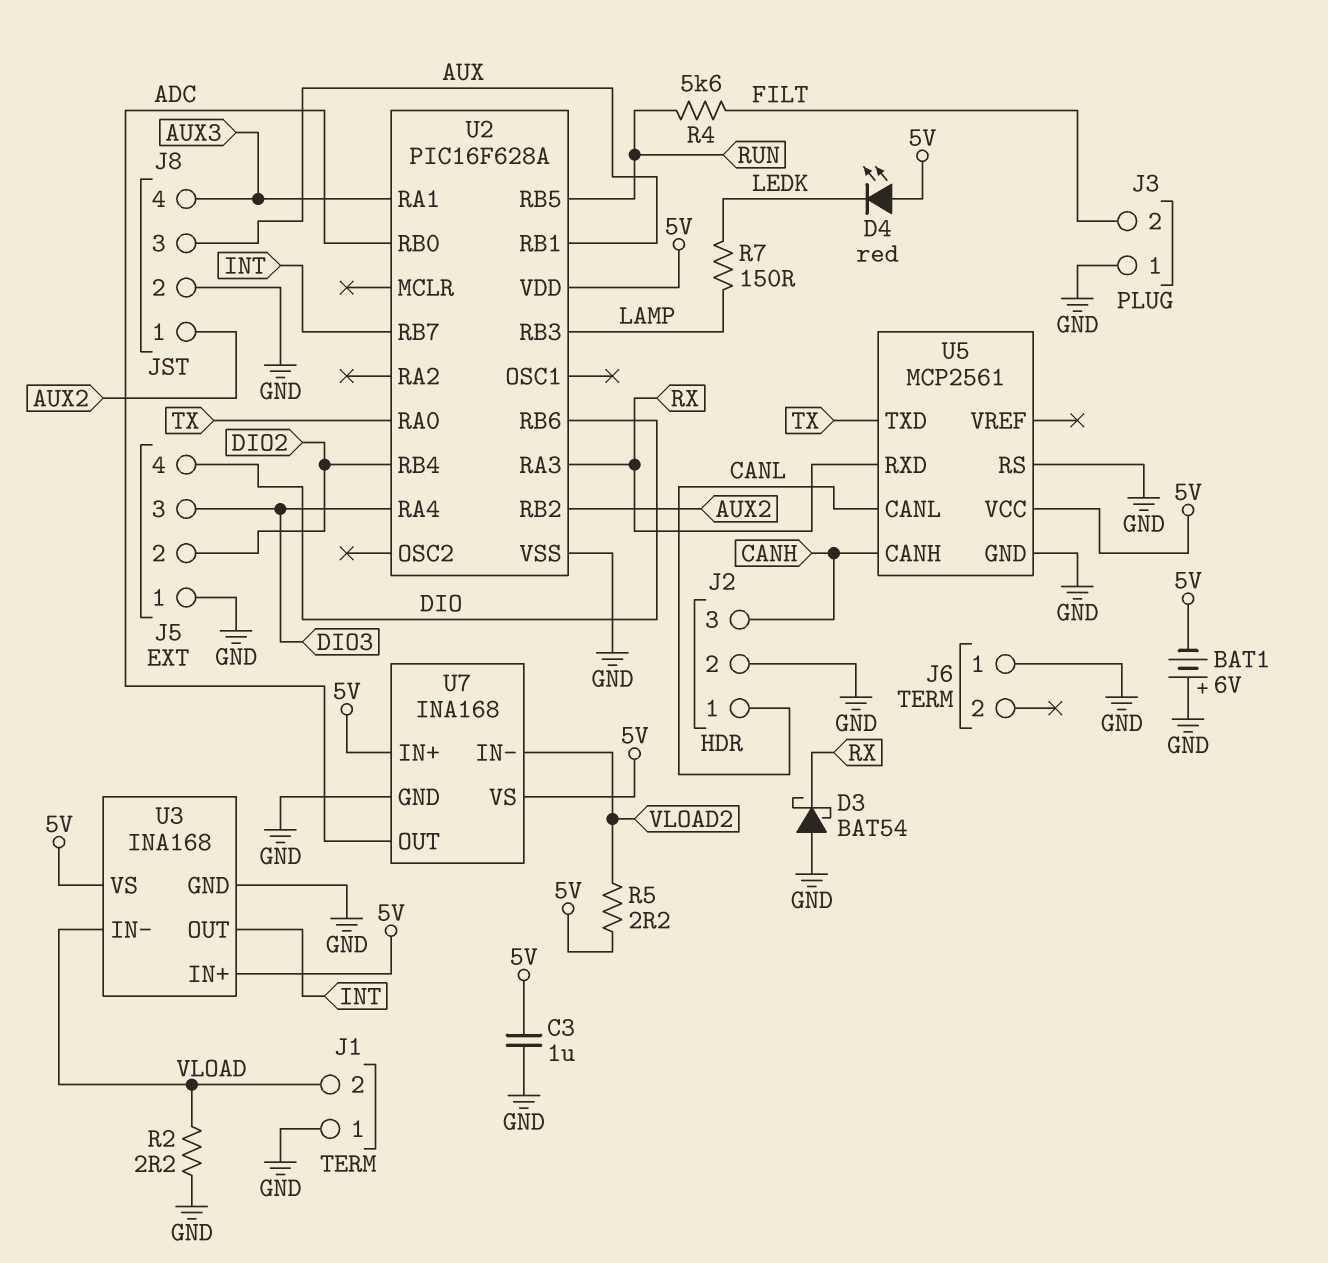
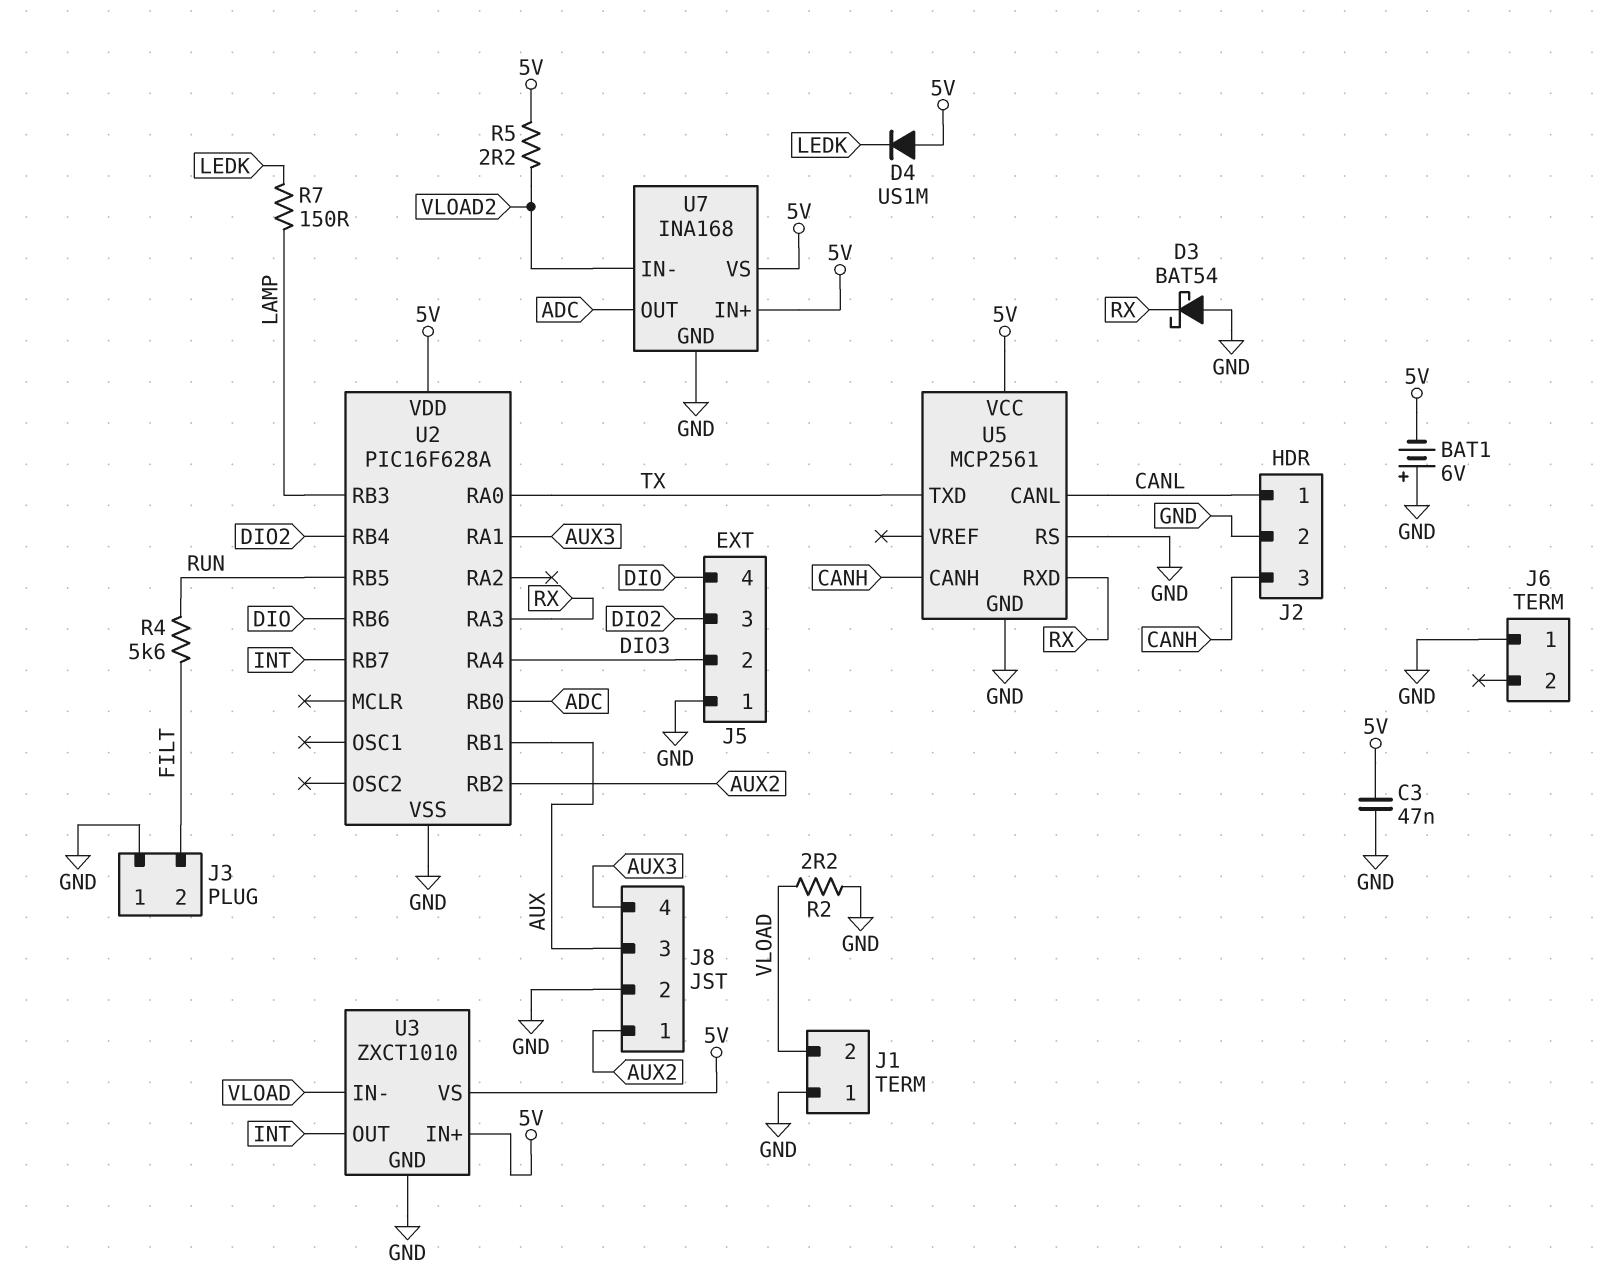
C3: 1uF (5V, GND) -> 47nF (5V, GND)
D4: LED red (A 5V, K LEDK) -> diode US1M (A 5V, K LEDK)
J5 pin 2: DIO2 -> DIO3
J5 pin 3: DIO3 -> DIO2
U3: INA168 -> ZXCT1010

